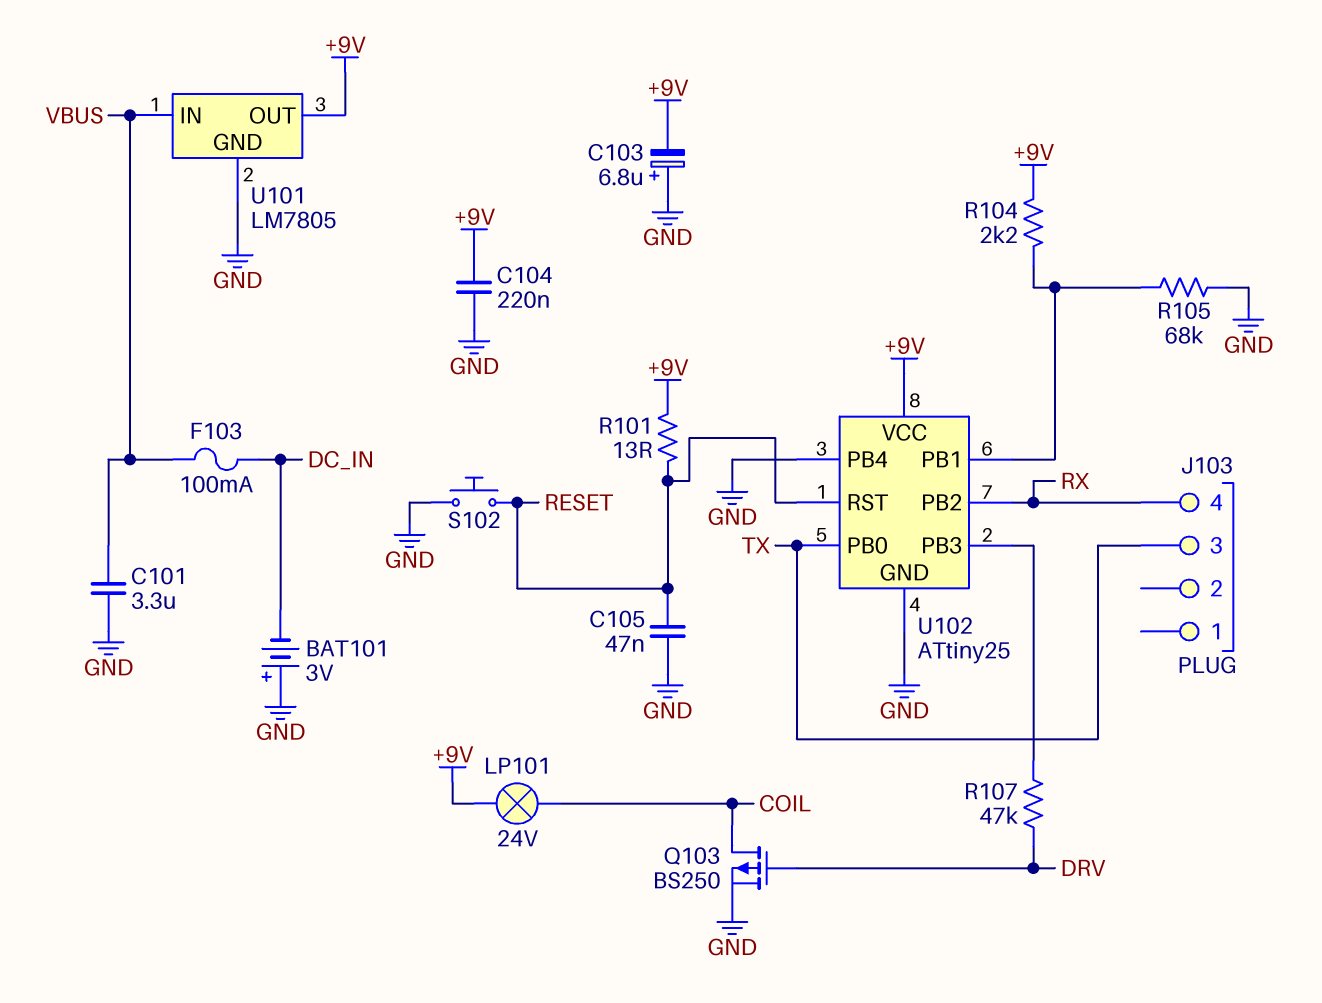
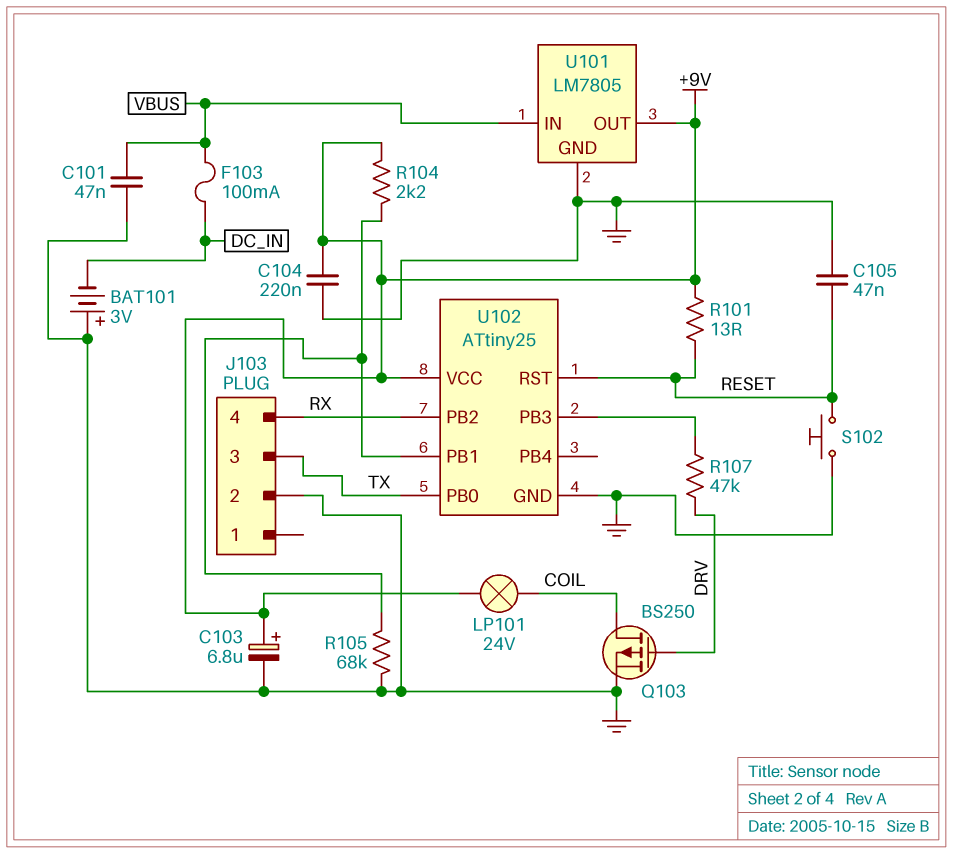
C101: 3.3uF (GND, VBUS) -> 47nF (GND, VBUS)
C103: 6.8uF (plus GND, minus +9V) -> 6.8uF (plus +9V, minus GND)
J103 pin 2: none -> GND
U102 pin PB4: GND -> none

